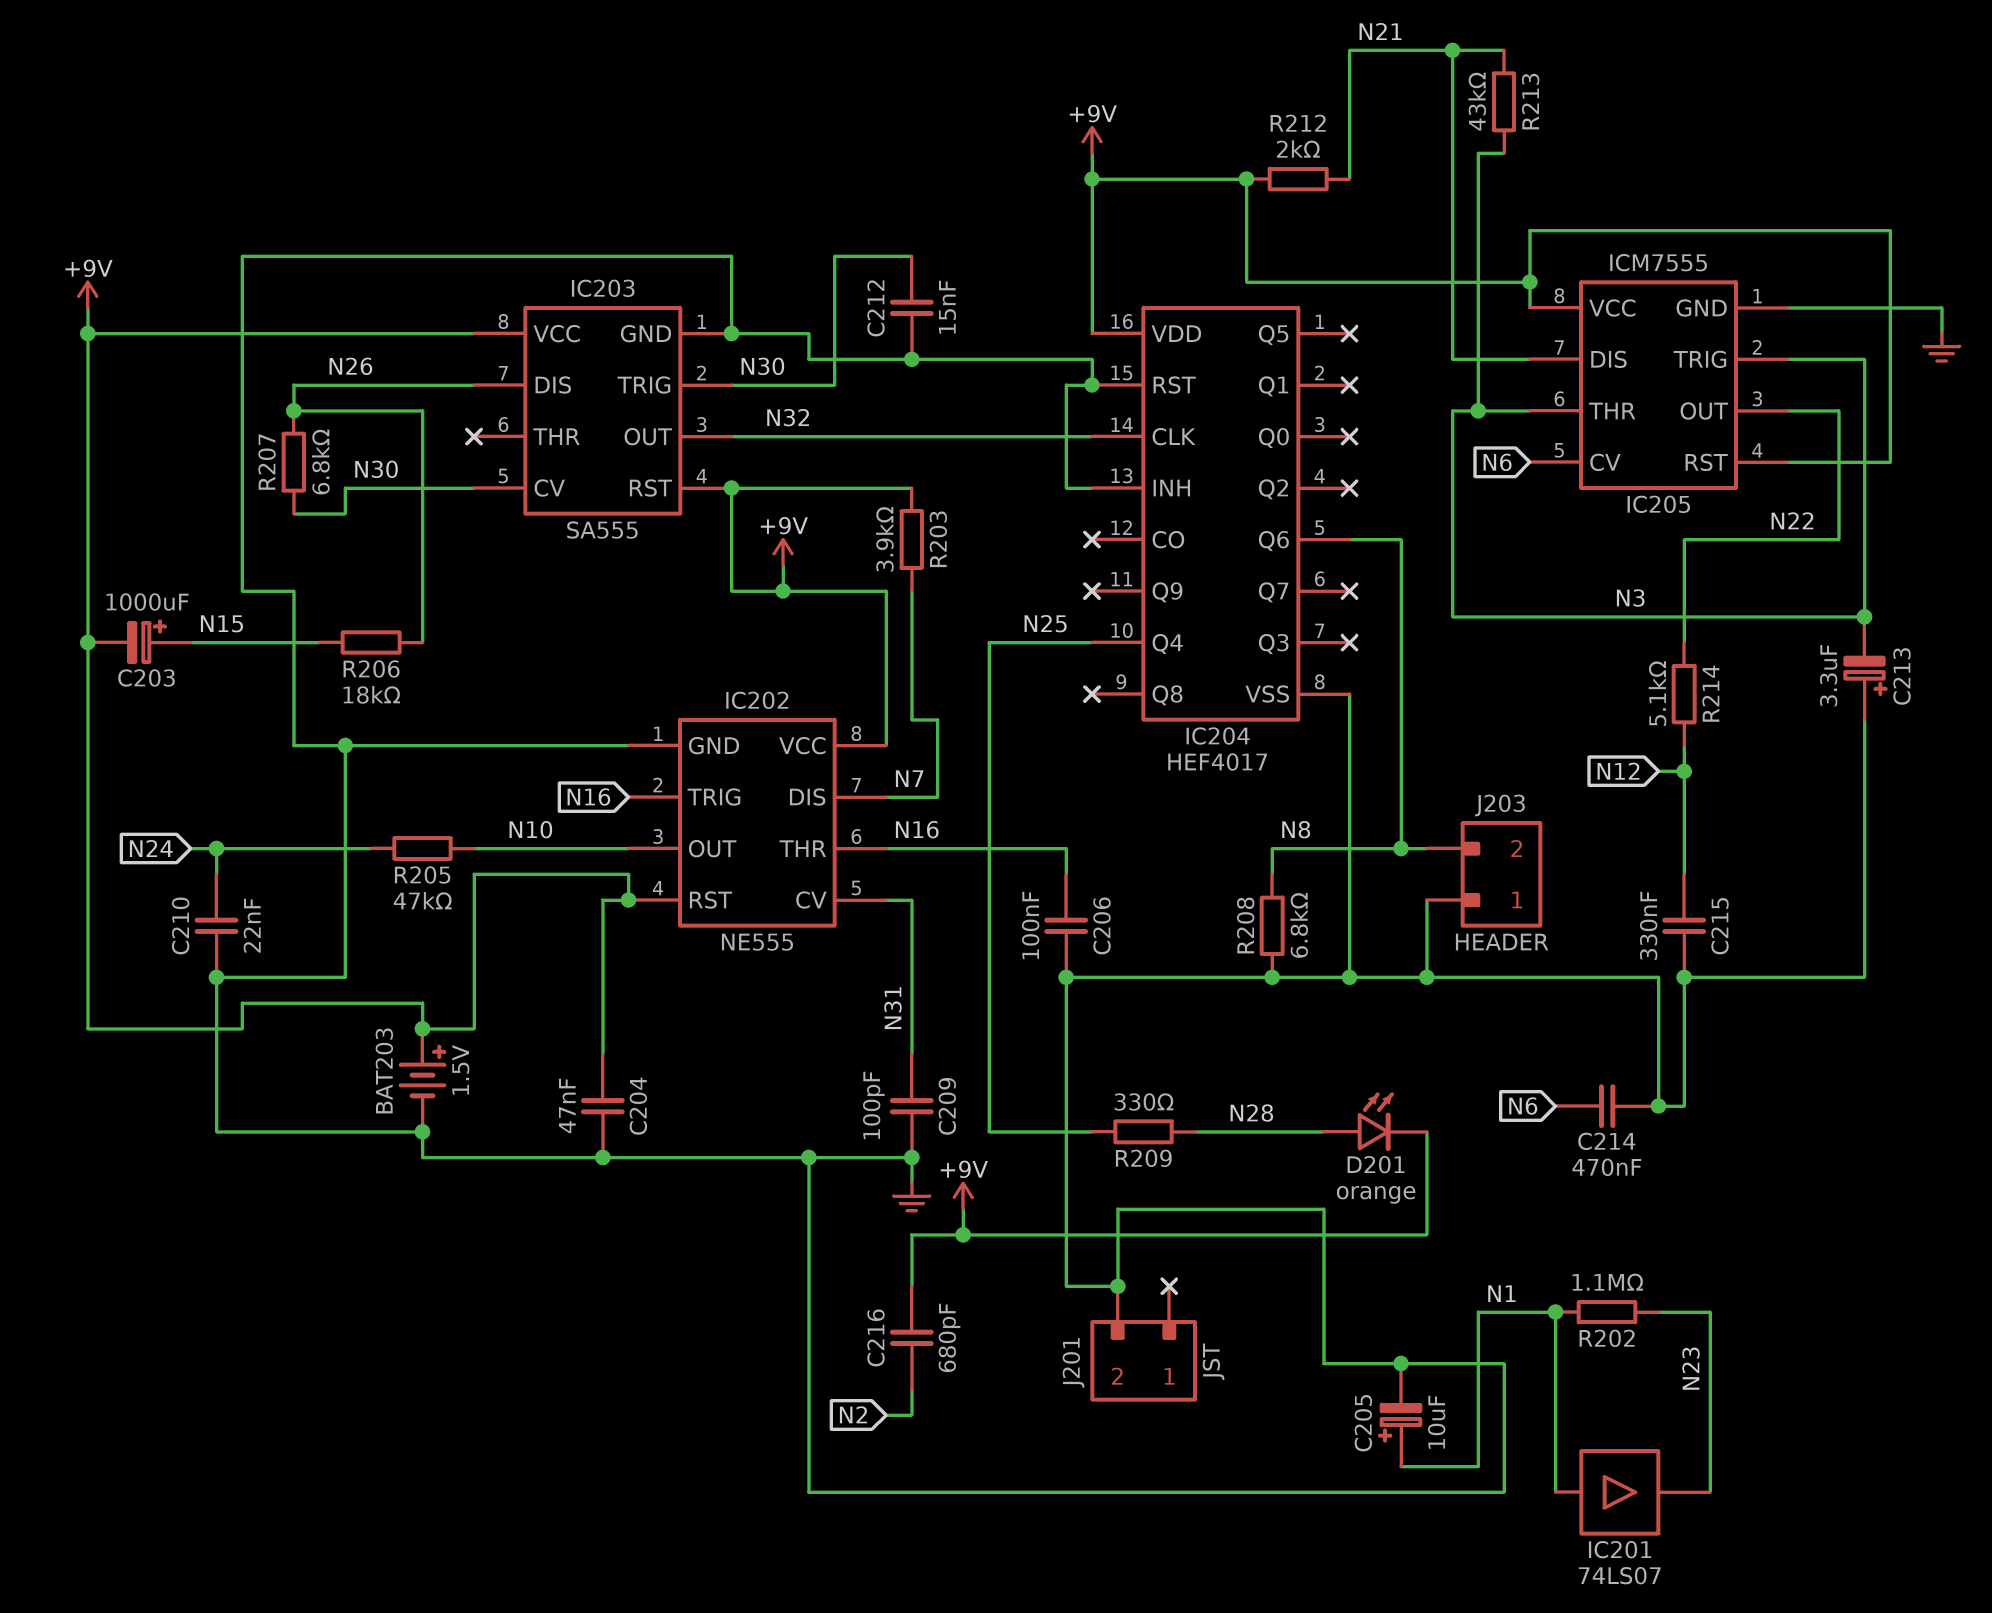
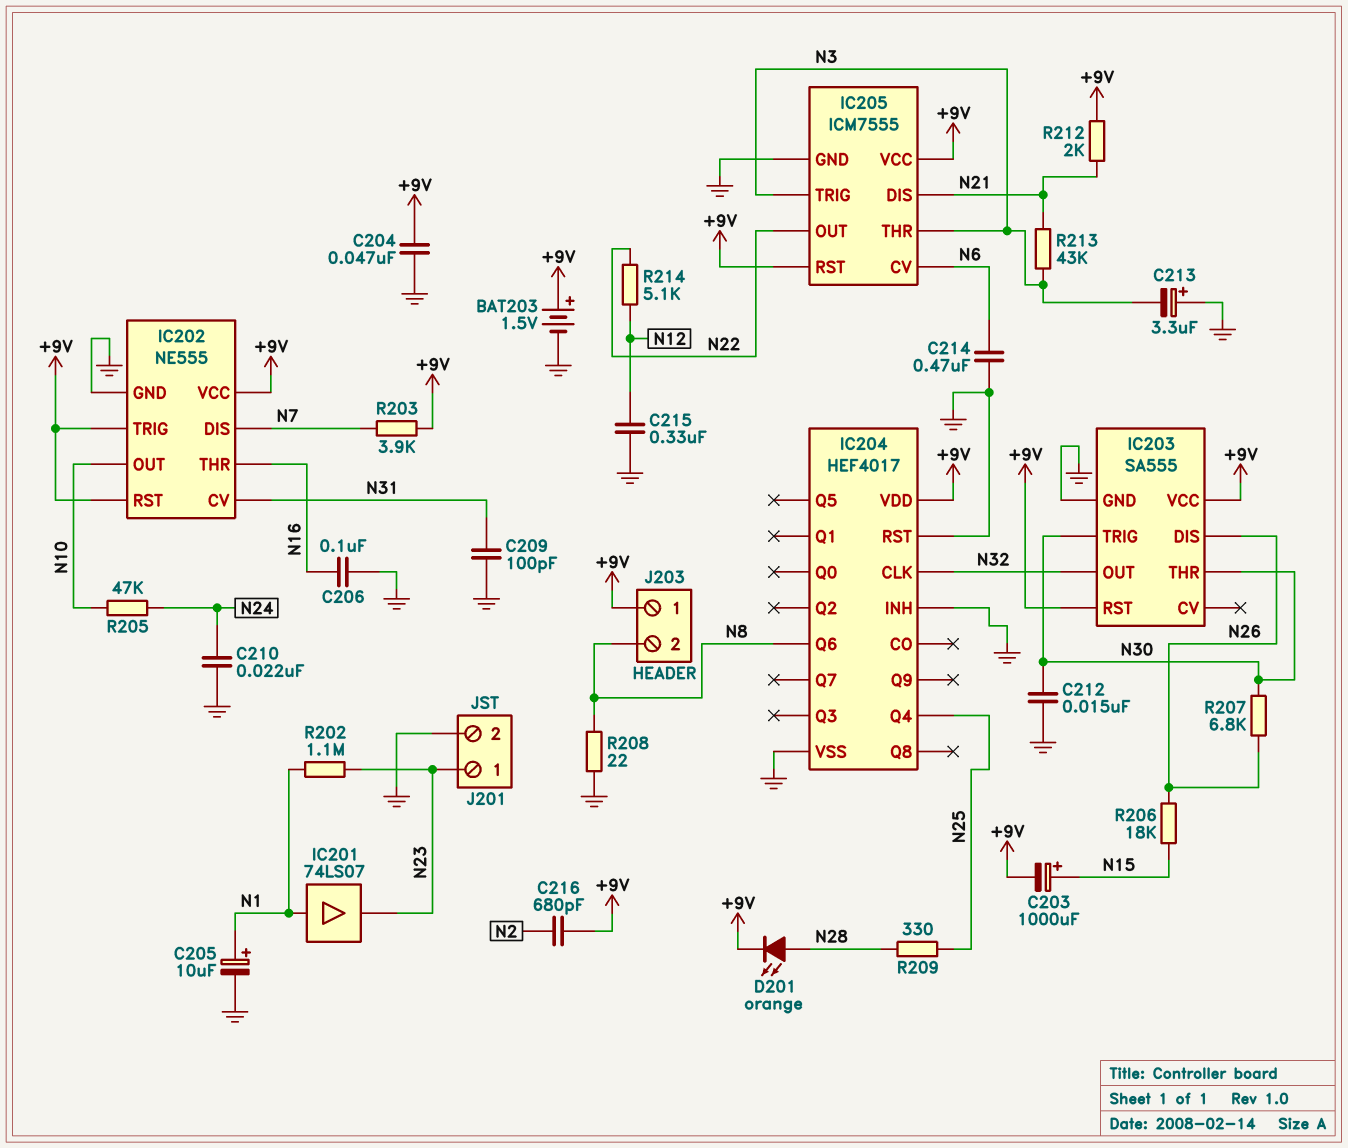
IC202 pin TRIG: N16 -> +9V
IC203 pin CV: N30 -> none
IC203 pin THR: none -> N30
J201 pin 1: none -> N23
J203 pin 1: GND -> +9V
R208: 6.8k (GND, N8) -> 22 (GND, N8)

